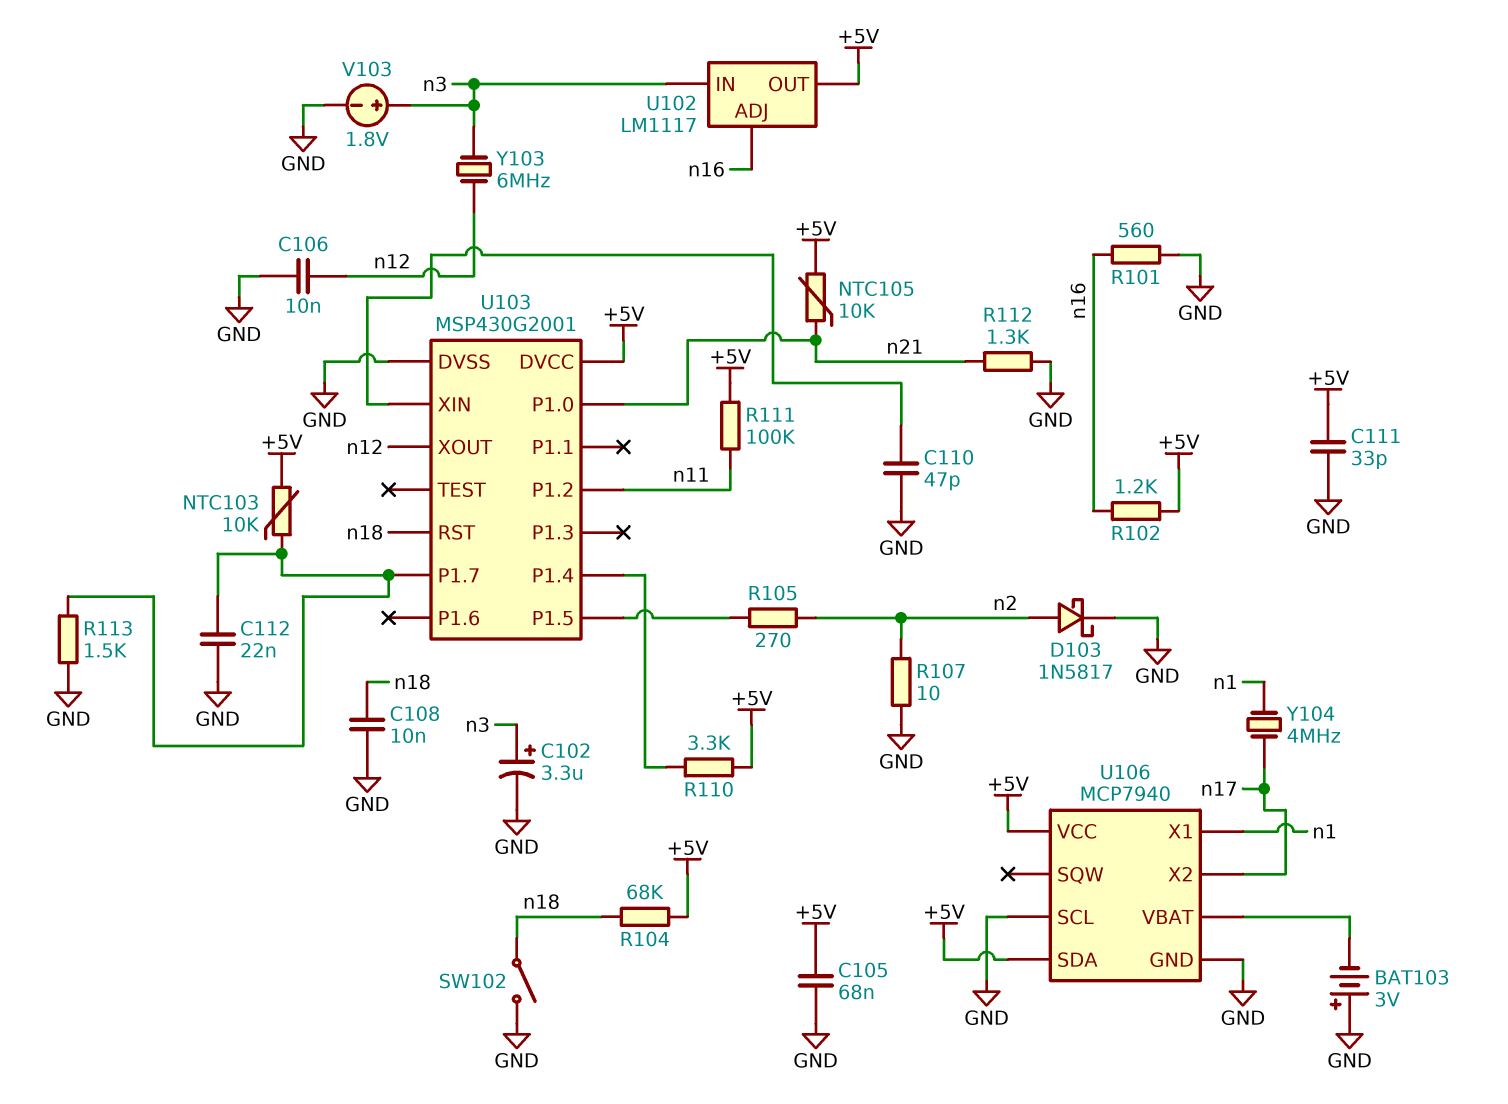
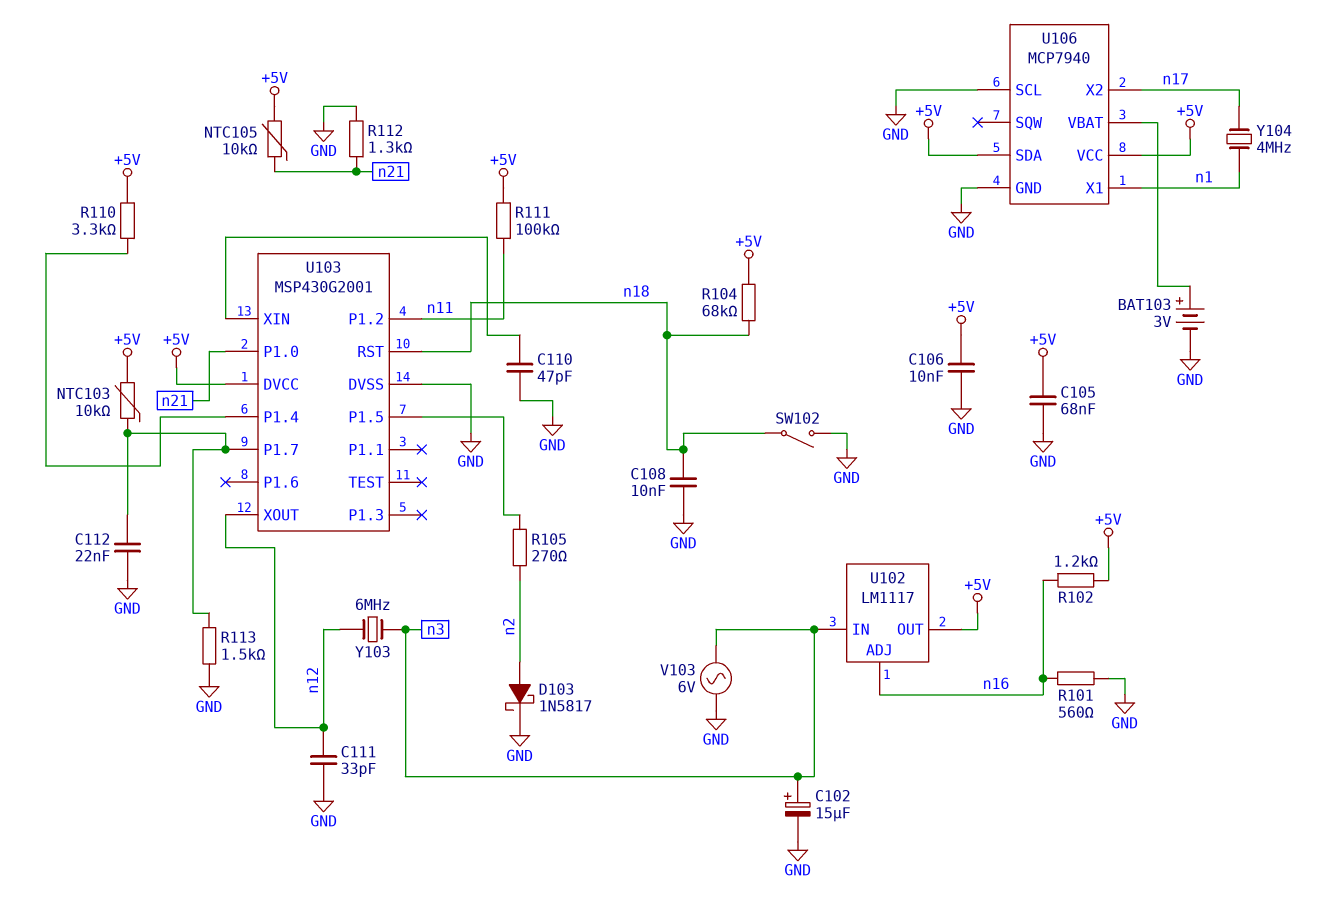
BAT103: 3V (plus GND, minus U106/VBAT) -> 3V (plus U106/VBAT, minus GND)
C102: 3.3uF (plus n3, minus GND) -> 15uF (plus n3, minus GND)
C106: 10nF (GND, n12) -> 10nF (+5V, GND)
C111: 33pF (+5V, GND) -> 33pF (GND, n12)
R107: 10 (GND, n2) -> none
V103: 1.8V (plus n3, minus GND) -> AC 6V (GND, n3)

